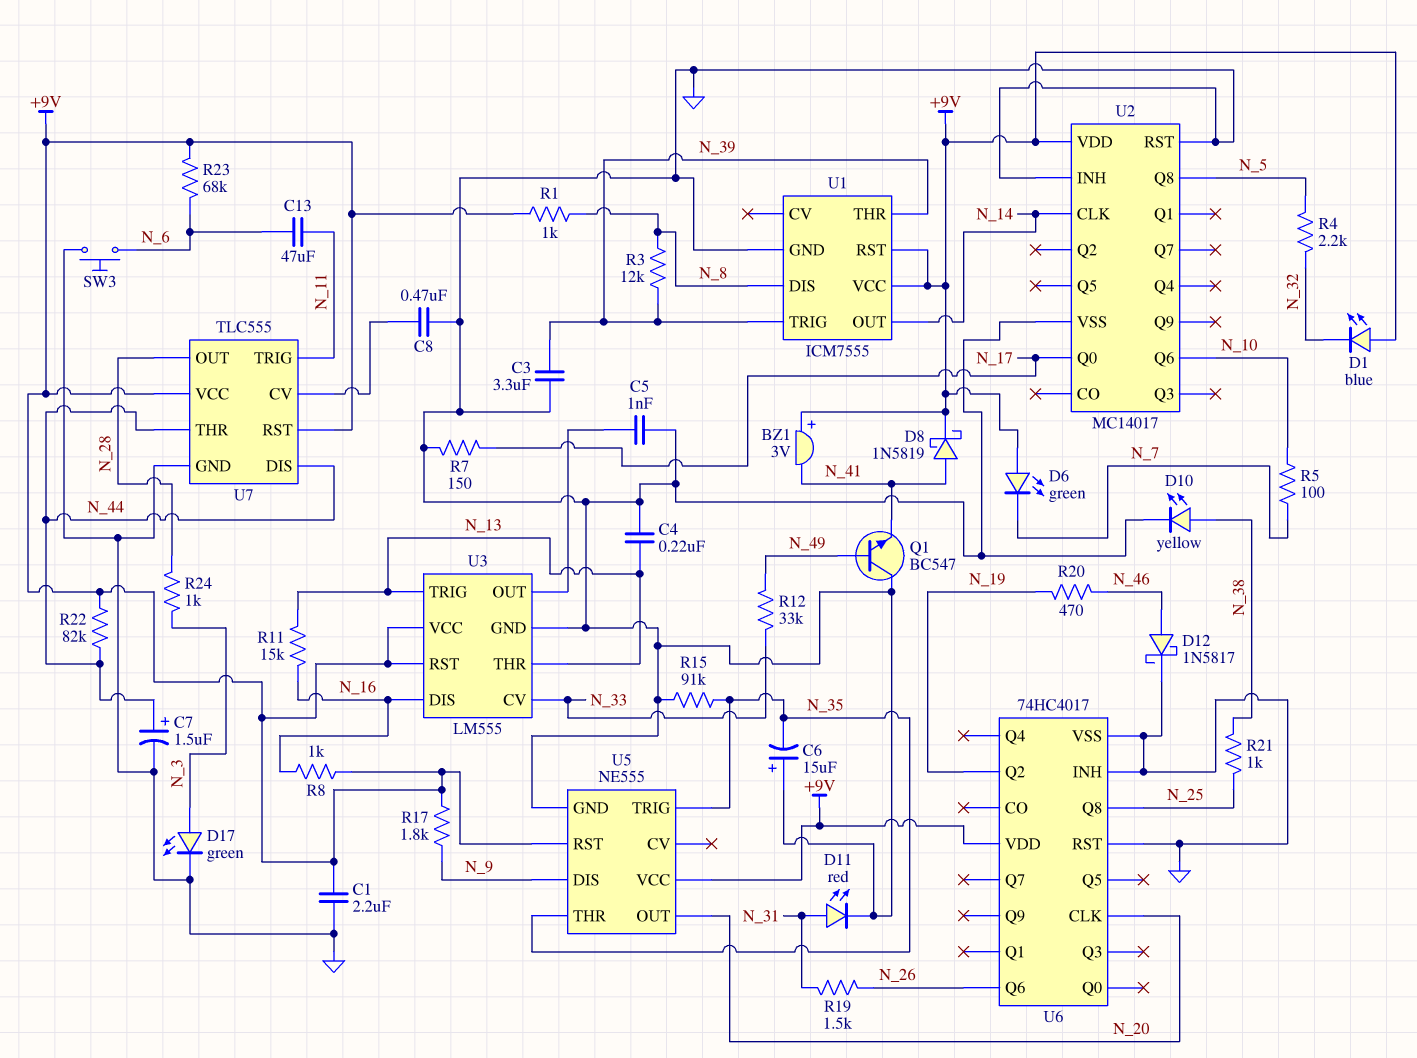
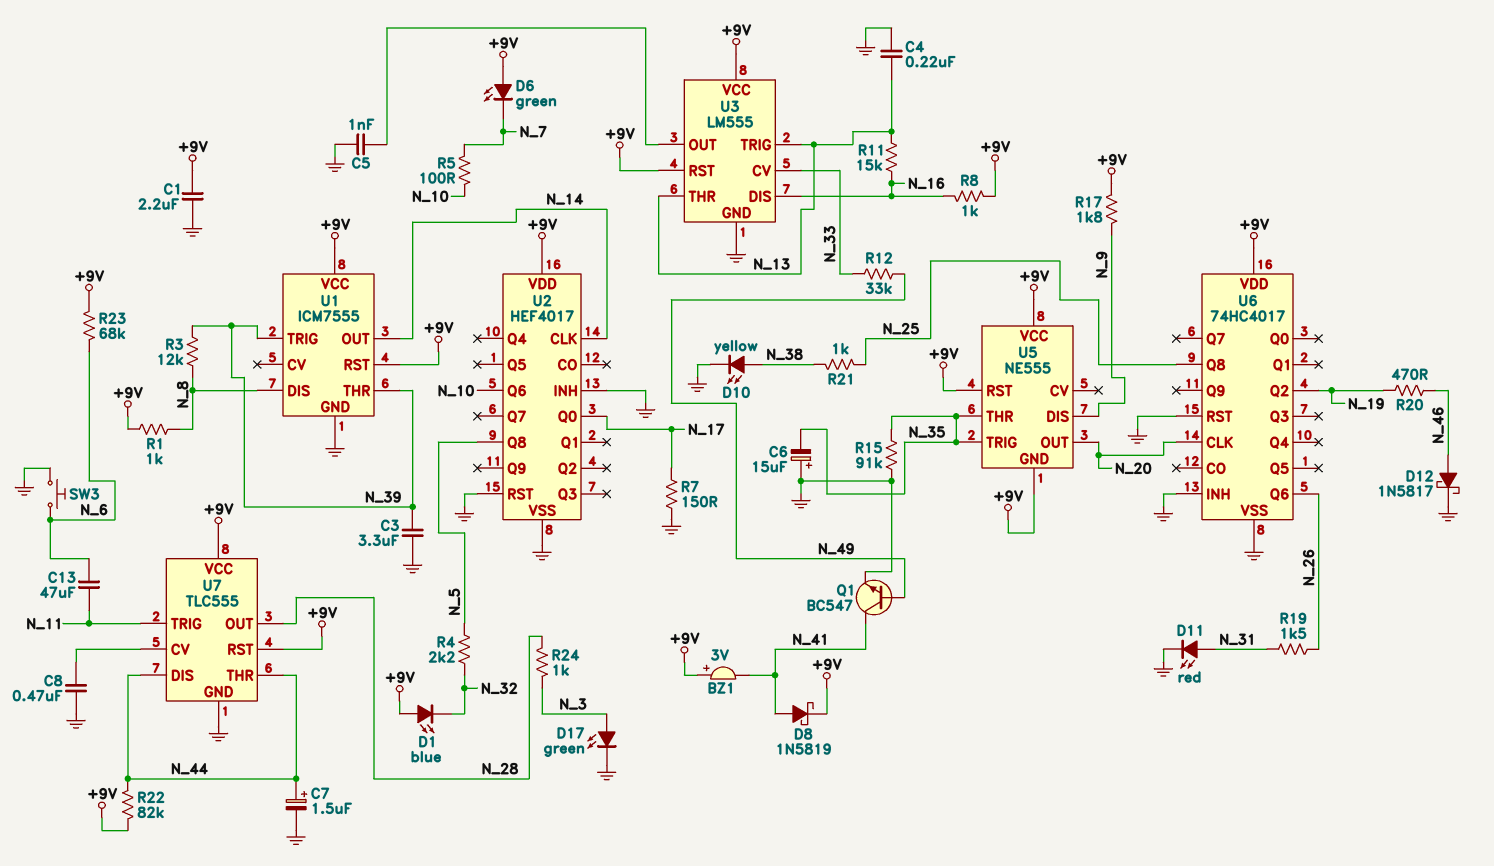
Q1: NPN BC547 (B N_49, C GND, E N_41) -> NPN BC547 (B N_49, C N_41, E GND)
U2: MC14017 -> HEF4017
U5 pin GND: GND -> +9V

